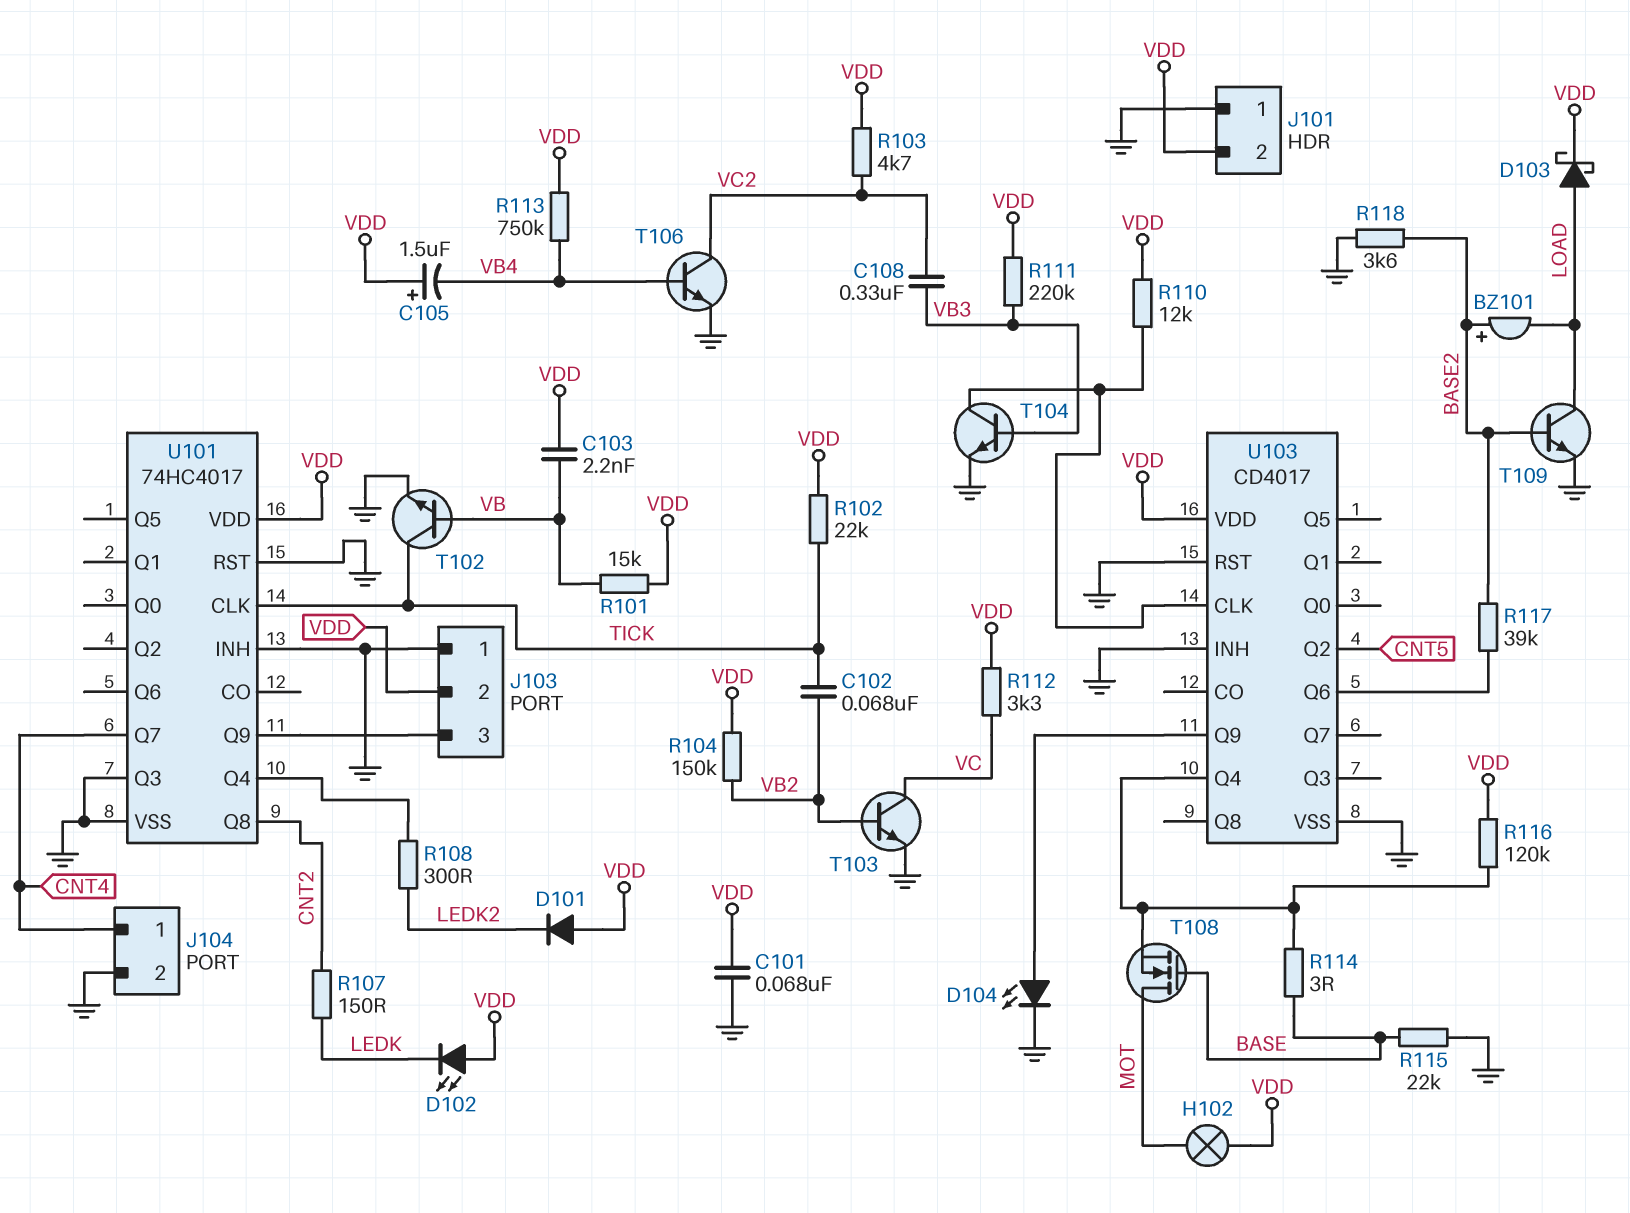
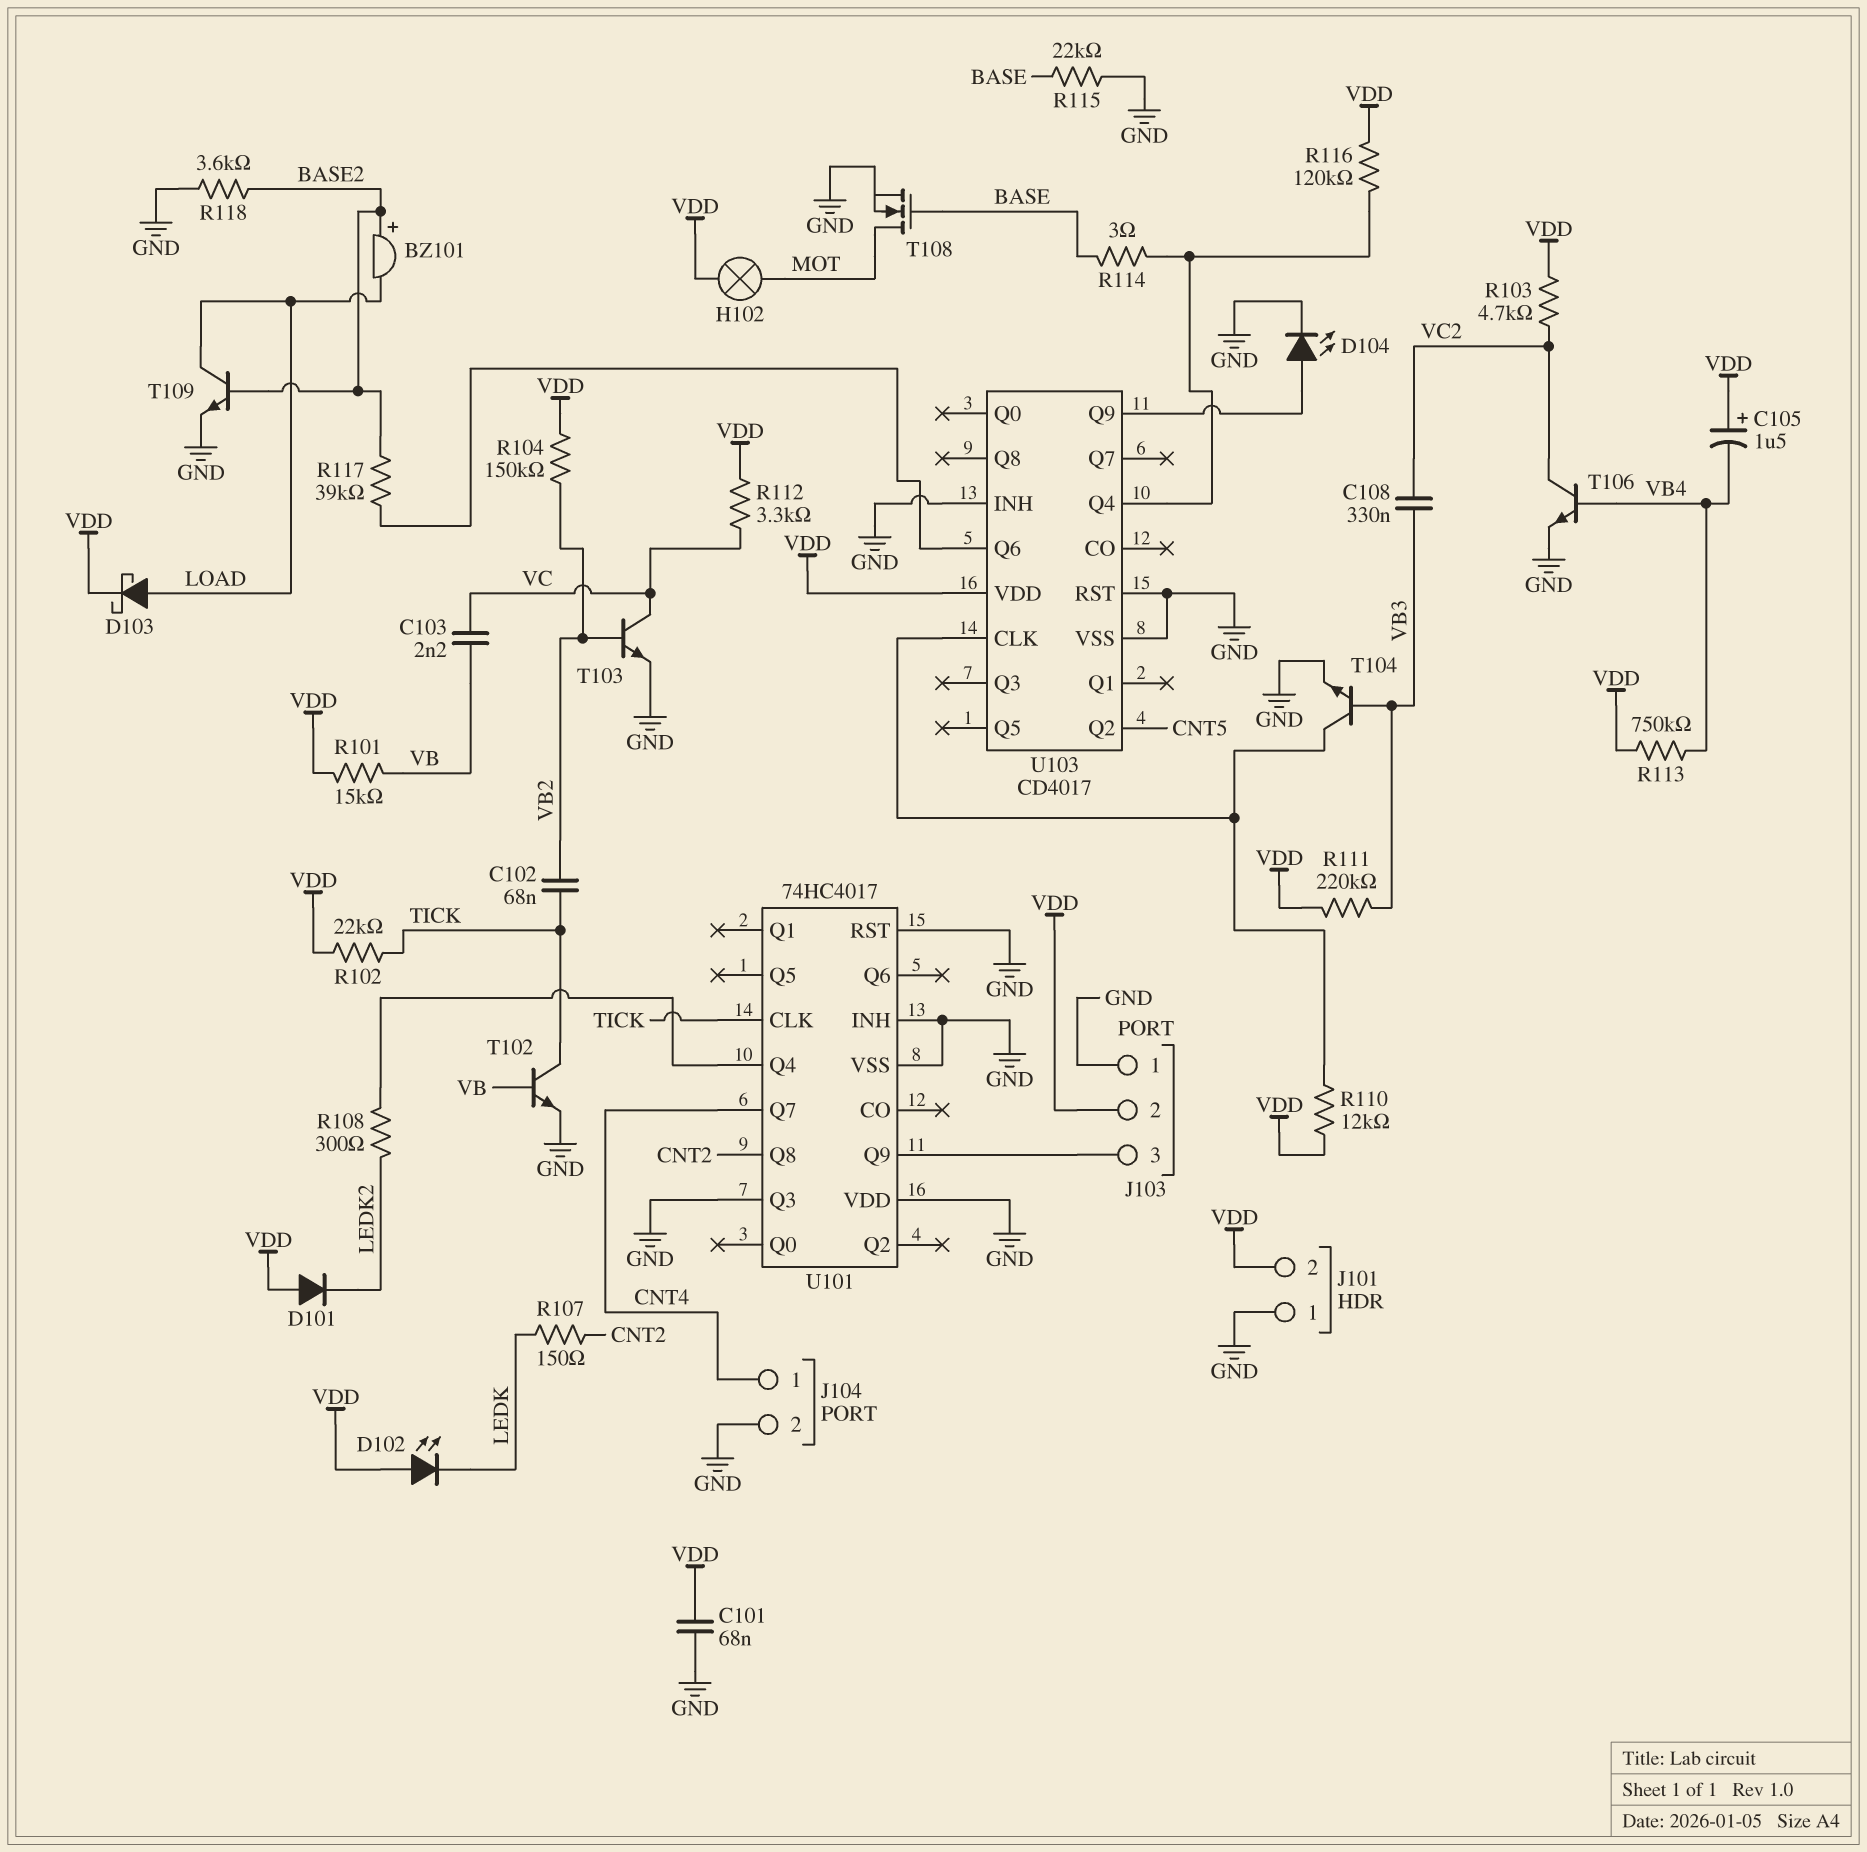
C103: 2.2nF (VB, VDD) -> 2.2nF (VB, VC)
T108: NMOS (G BASE, D MOT, S U103/Q4) -> NMOS (G BASE, D MOT, S GND)
U101 pin VDD: VDD -> GND

